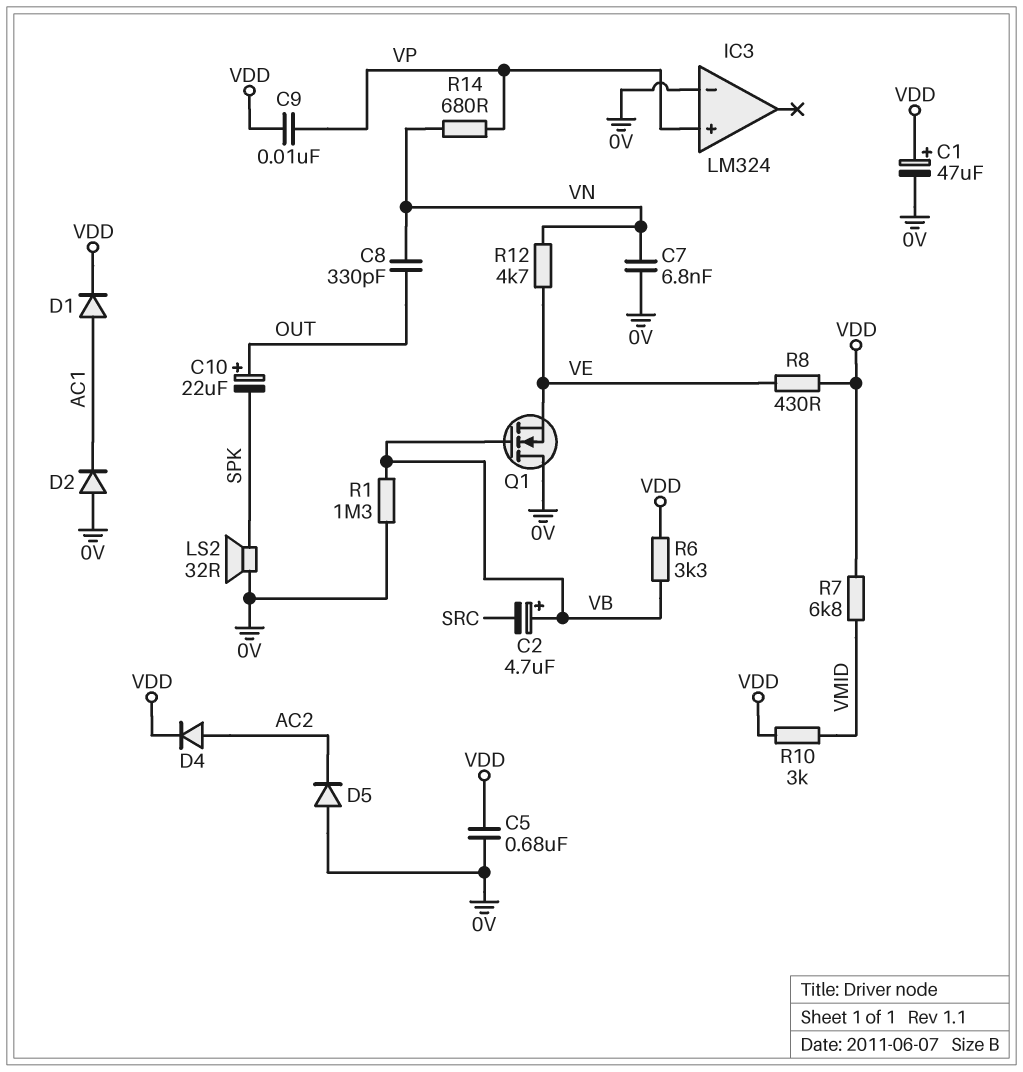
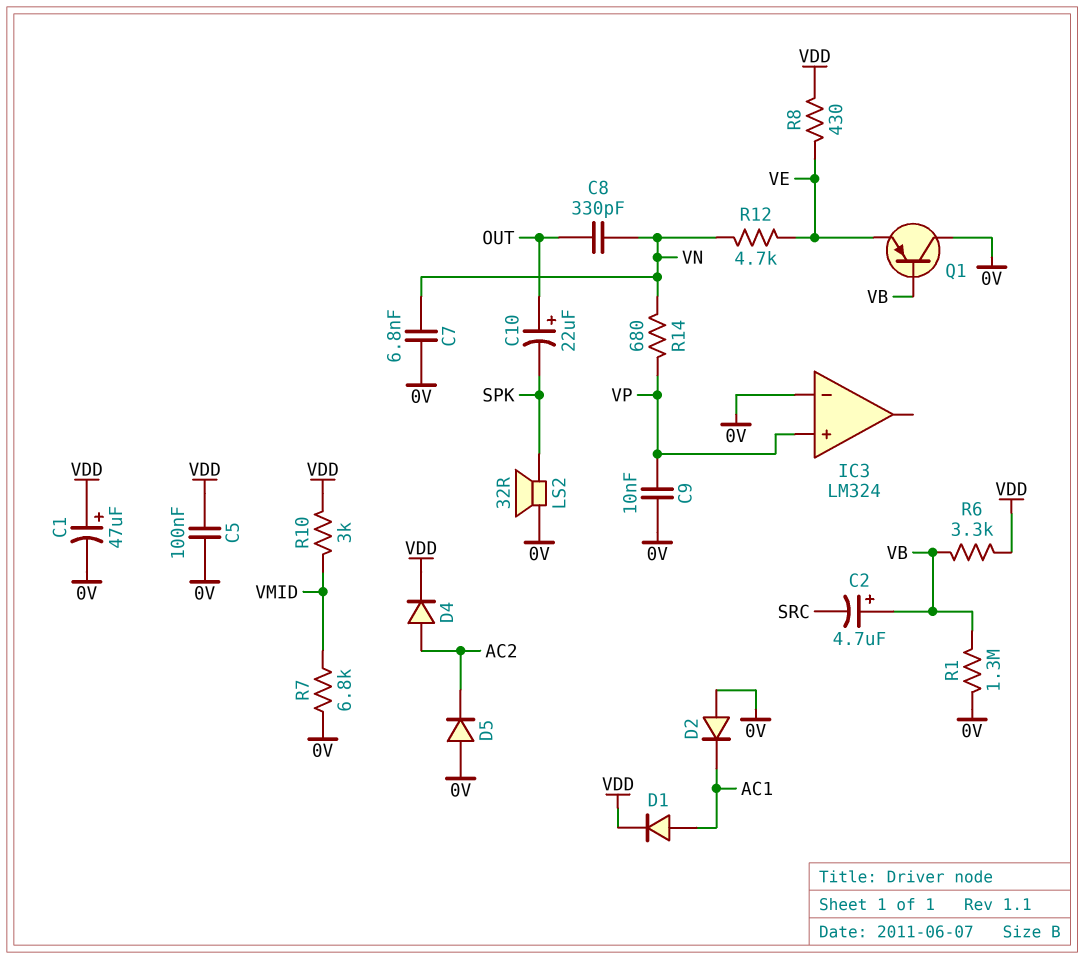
C5: 680nF (0V, VDD) -> 100nF (0V, VDD)
C9: 10nF (VDD, VP) -> 10nF (0V, VP)
Q1: NMOS (G VB, D 0V, S VE) -> PNP (B VB, C 0V, E VE)
R7: 6.8k (VDD, VMID) -> 6.8k (0V, VMID)

